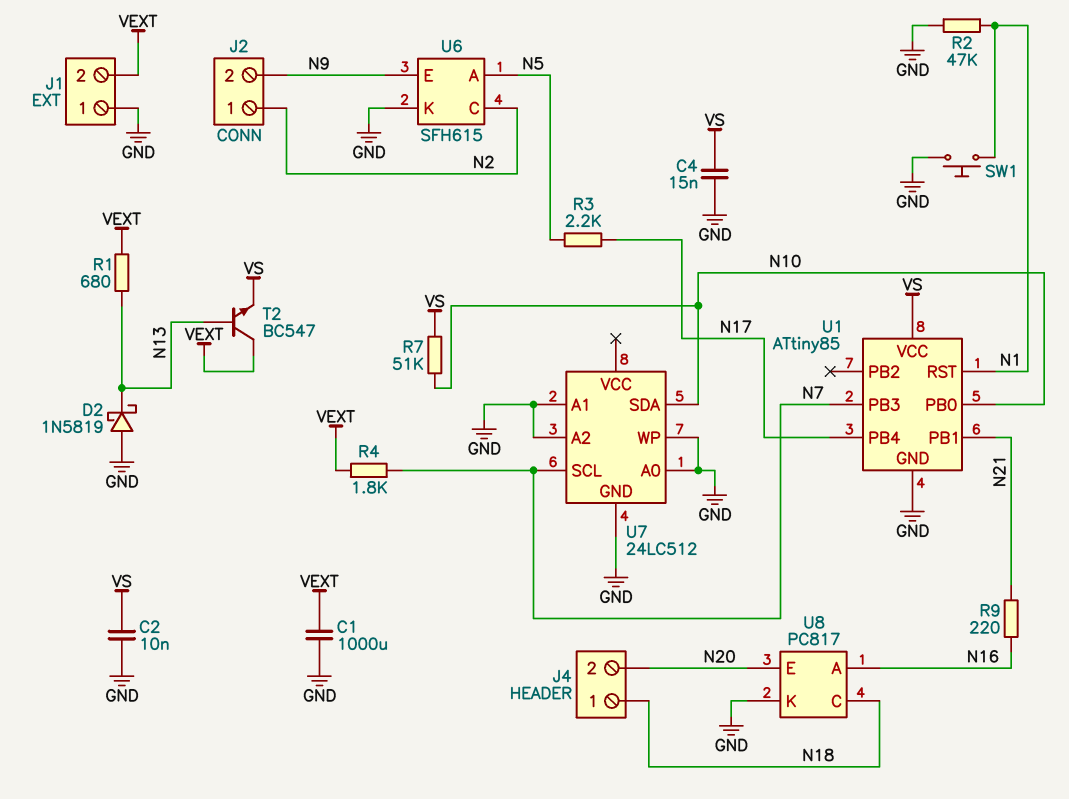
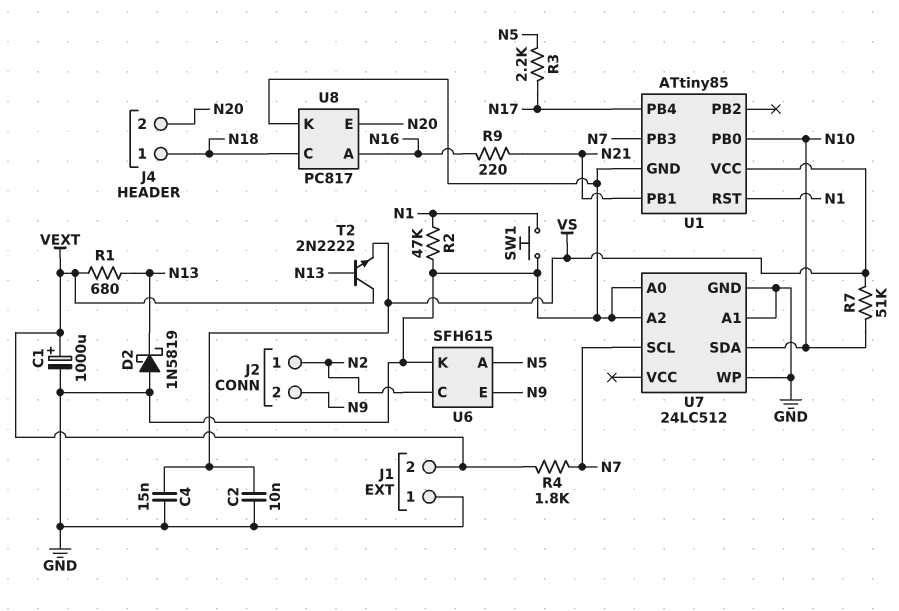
C1: 1000uF (GND, VEXT) -> 1000uF (plus VEXT, minus GND)
T2: NPN BC547 (B N13, C VEXT, E VS) -> NPN 2N2222 (B N13, C VEXT, E VS)

